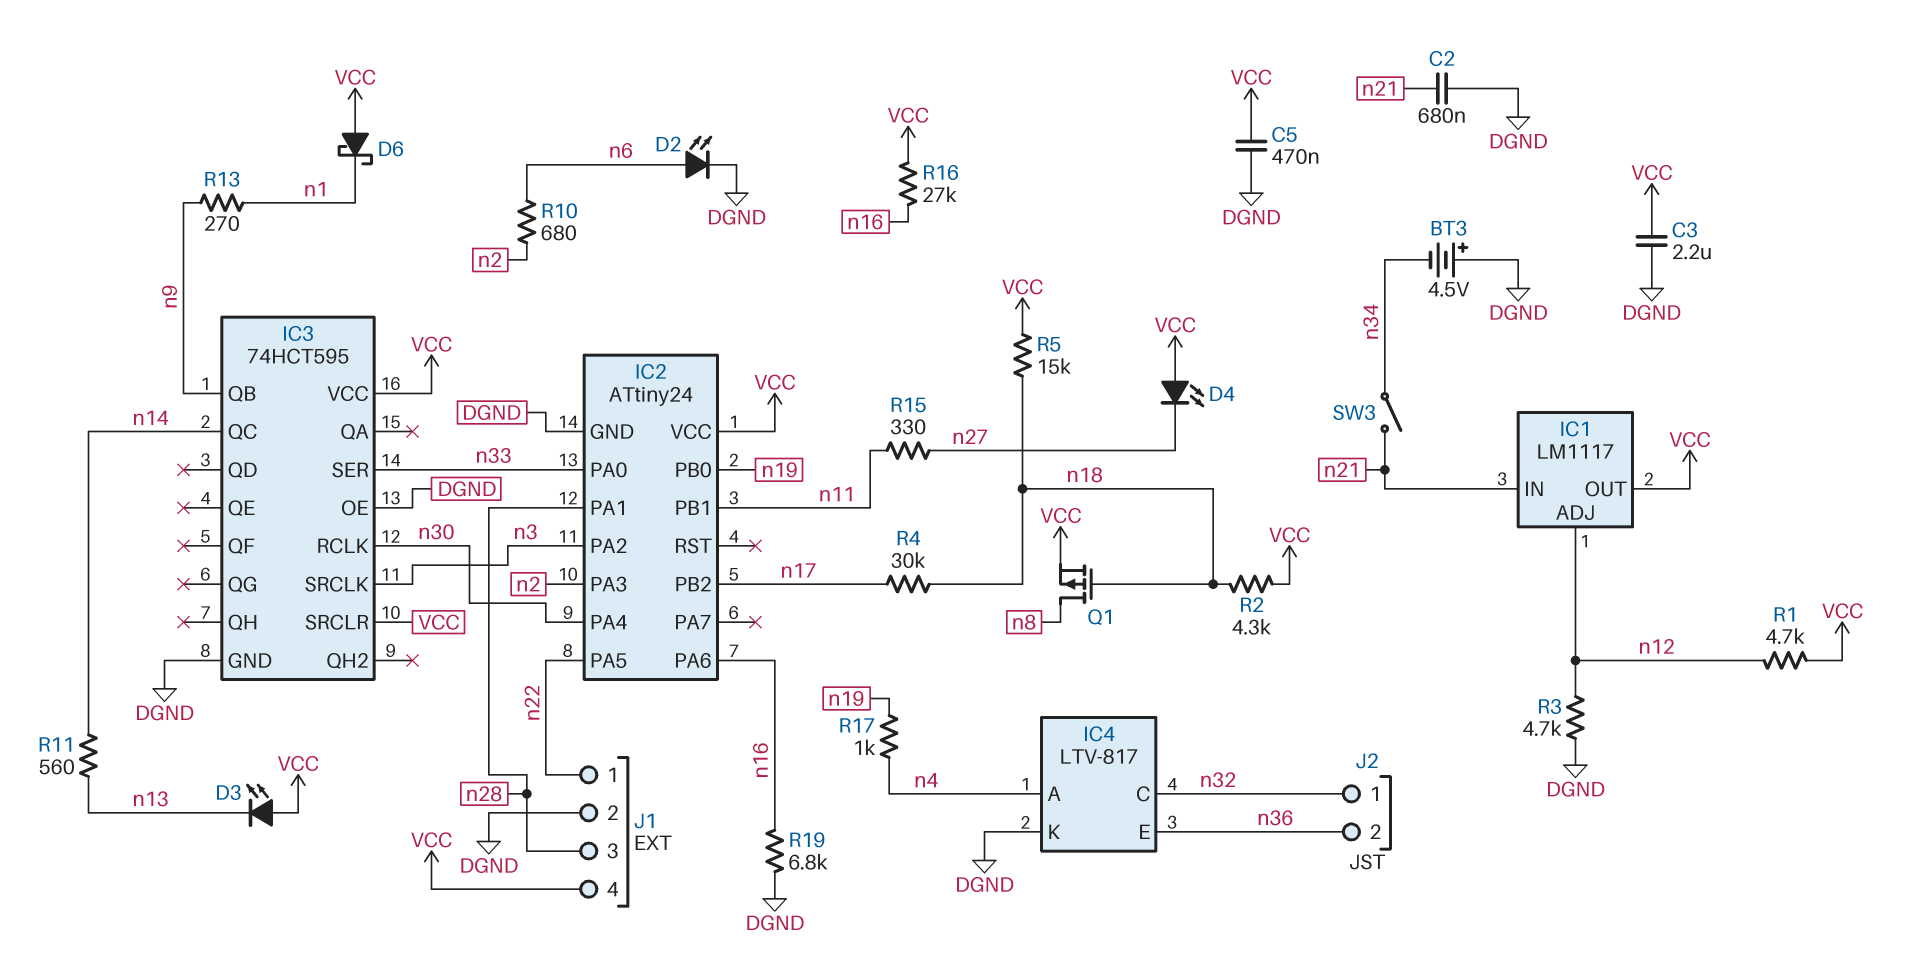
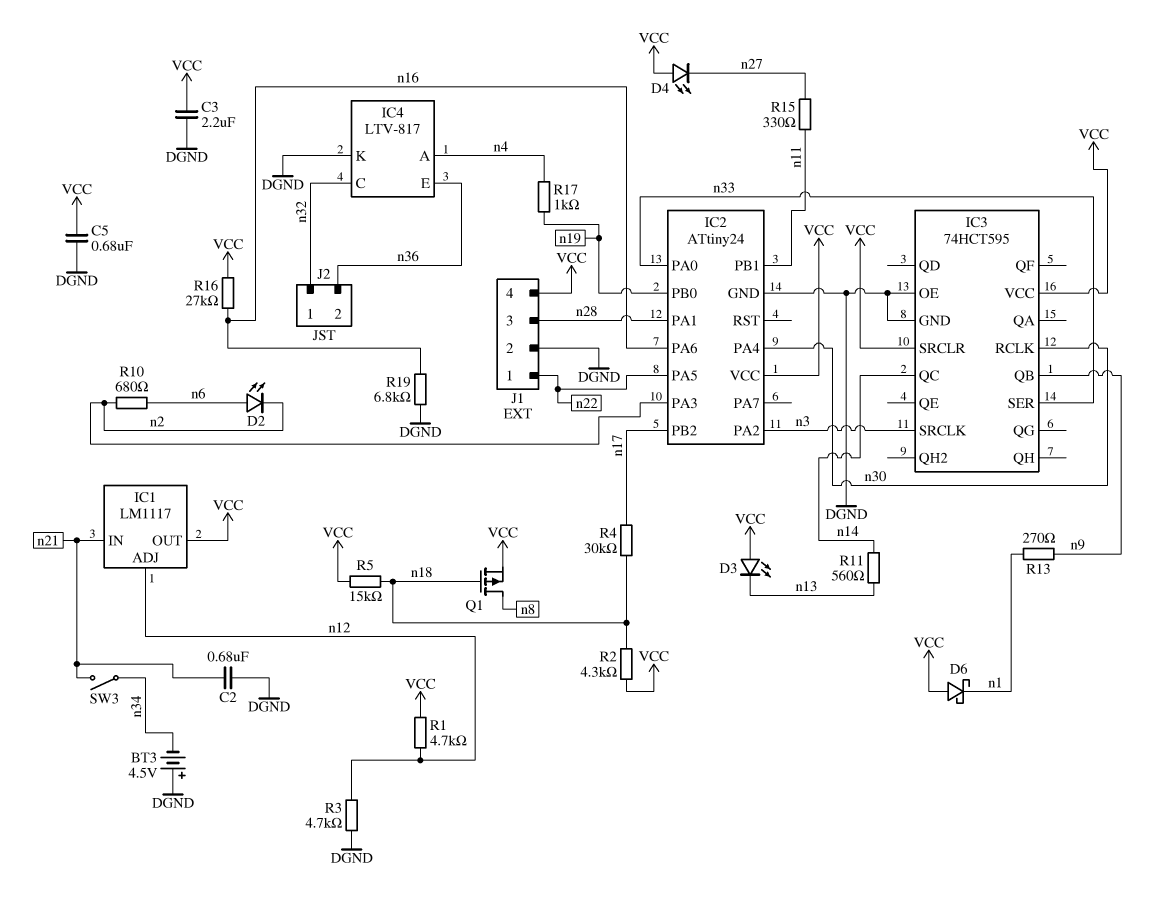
C5: 470nF (DGND, VCC) -> 680nF (DGND, VCC)
D2: LED (A n6, K DGND) -> LED (A n6, K n2)

